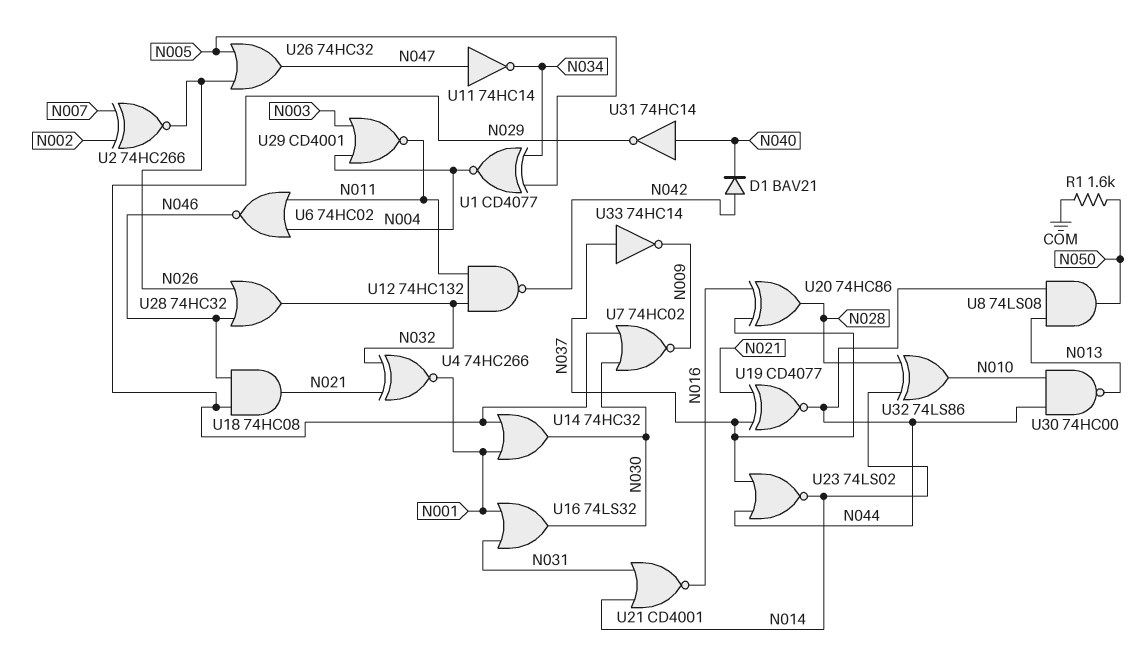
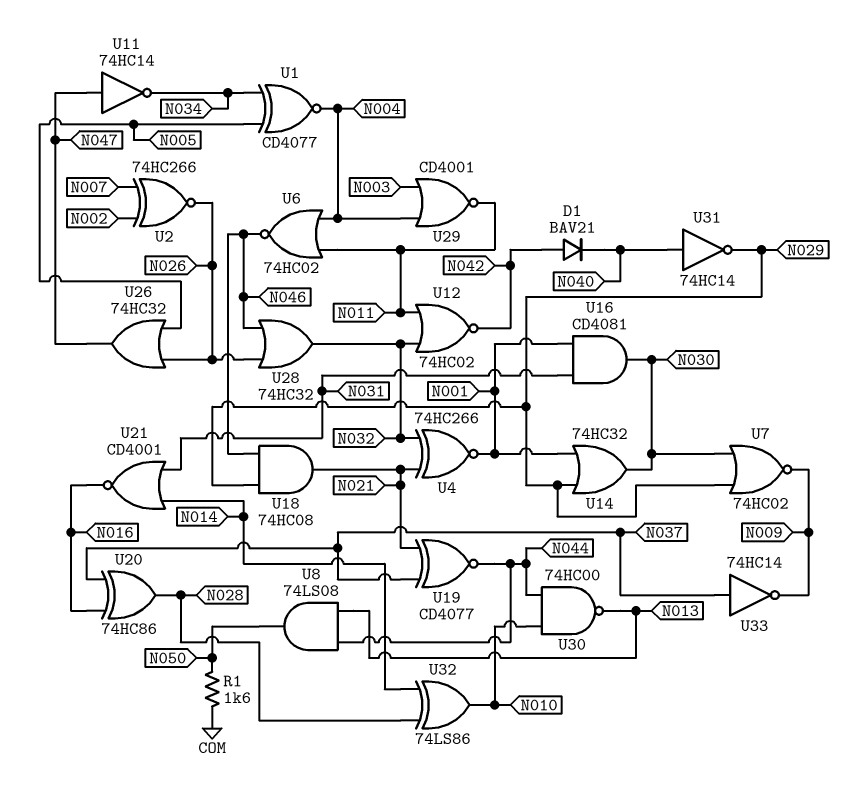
U12: NAND 74HC132 (in N011, in N032, out N042) -> NOR 74HC02 (in N011, in N032, out N042)
U16: OR 74LS32 (in N001, in N031, out N030) -> AND CD4081 (in N001, in N031, out N030)
U23: NOR 74LS02 (in N037, in N044, out N014) -> none

